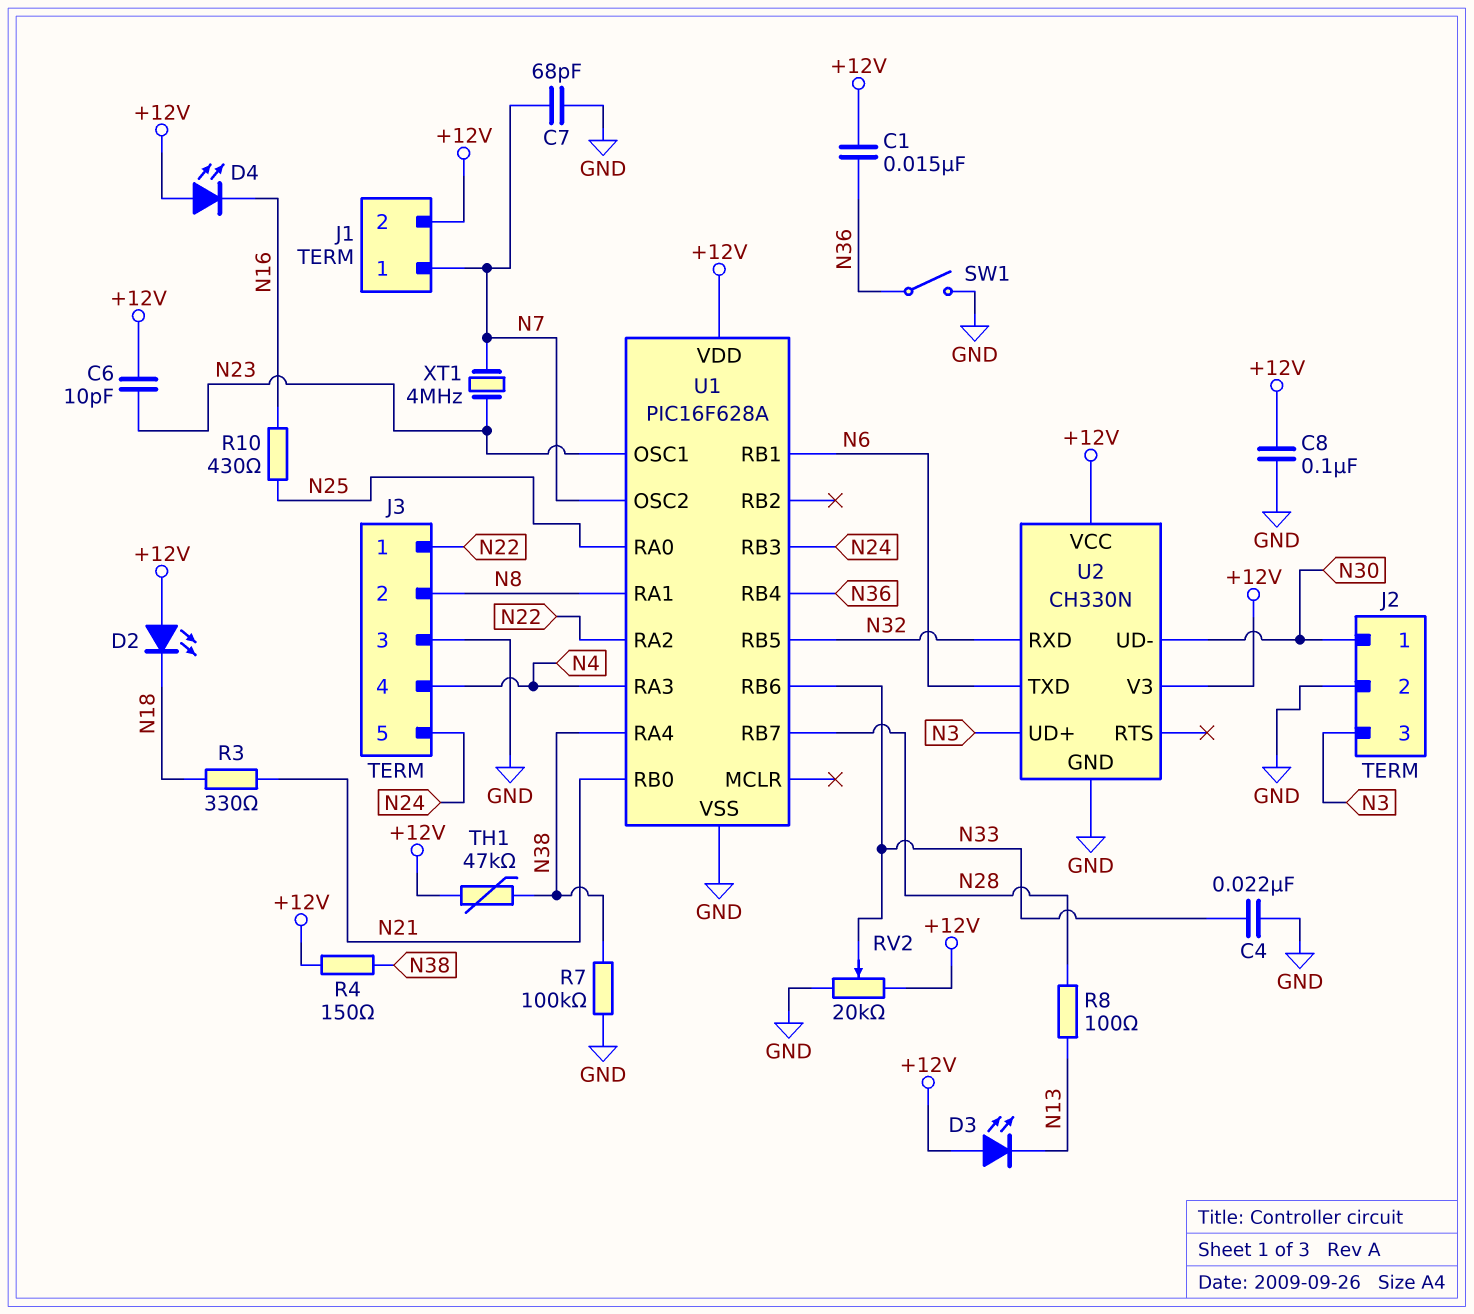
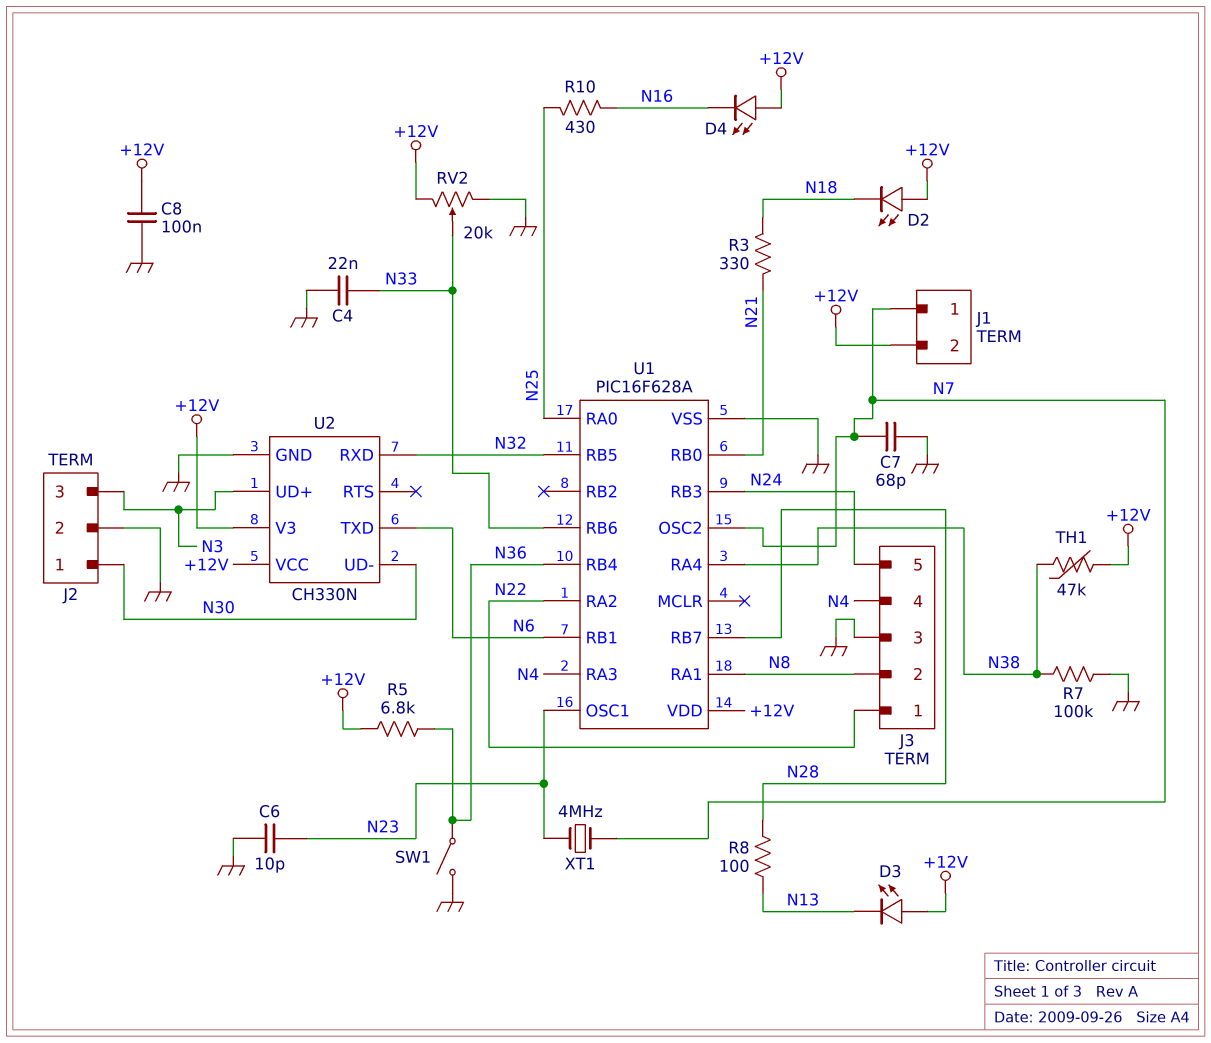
C1: 15nF (+12V, N36) -> none
C6: 10pF (+12V, N23) -> 10pF (GND, N23)
R4: 150 (+12V, N38) -> none
R5: none -> 6.8k (+12V, N36)

